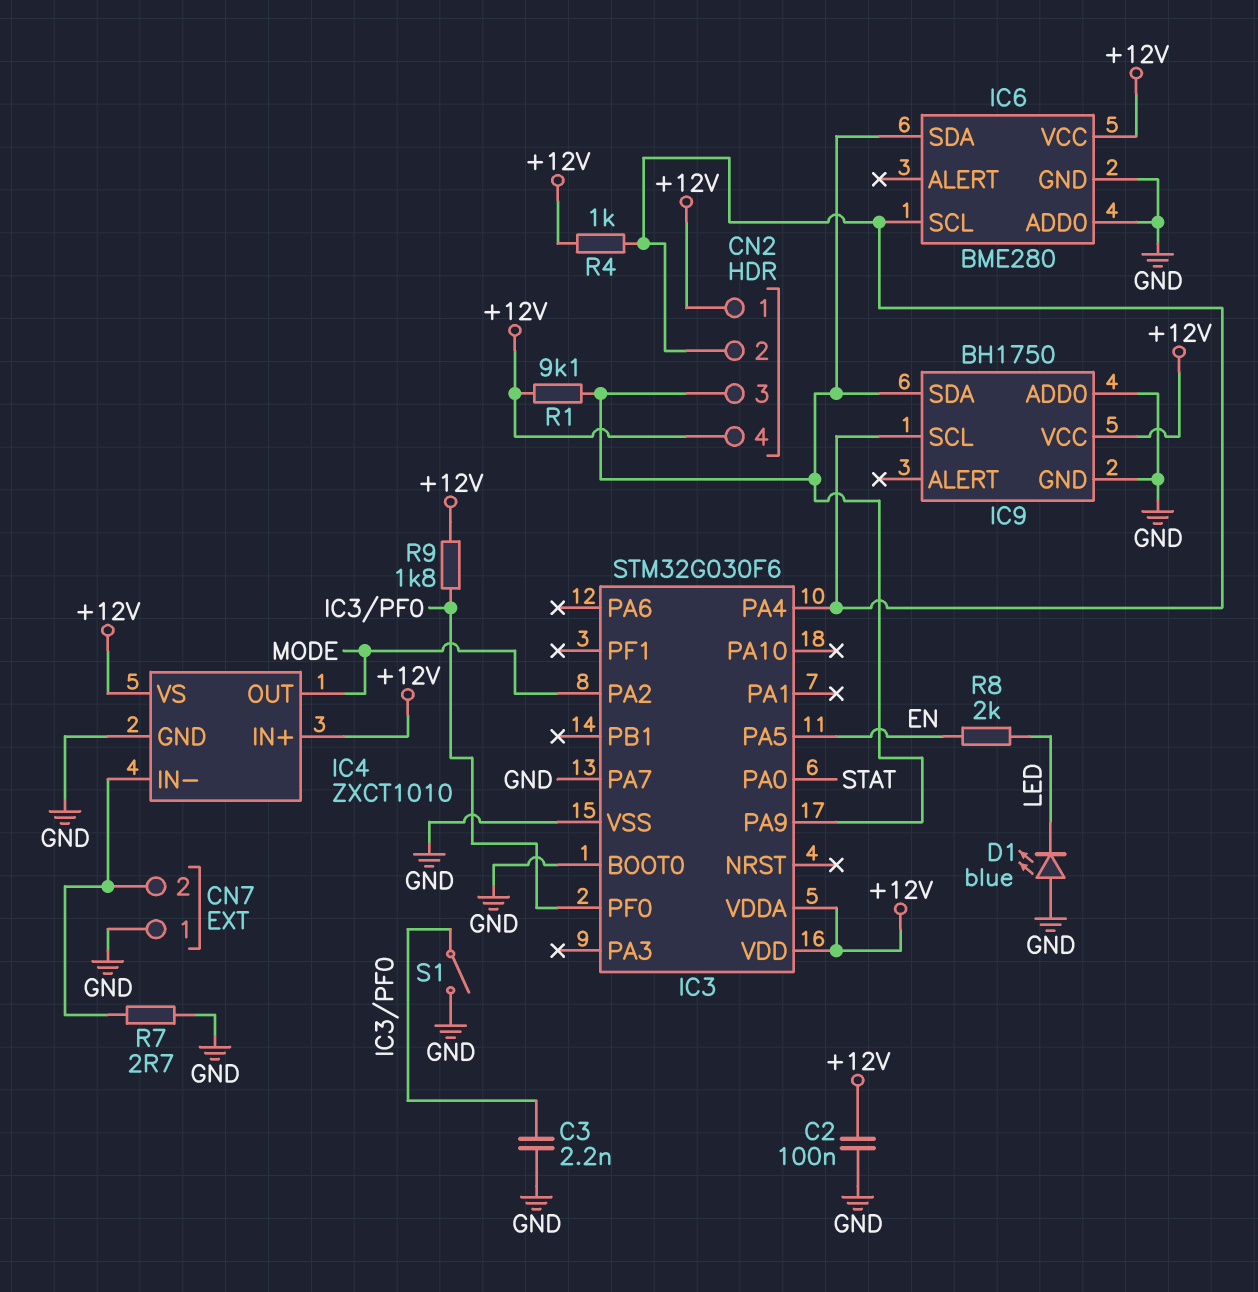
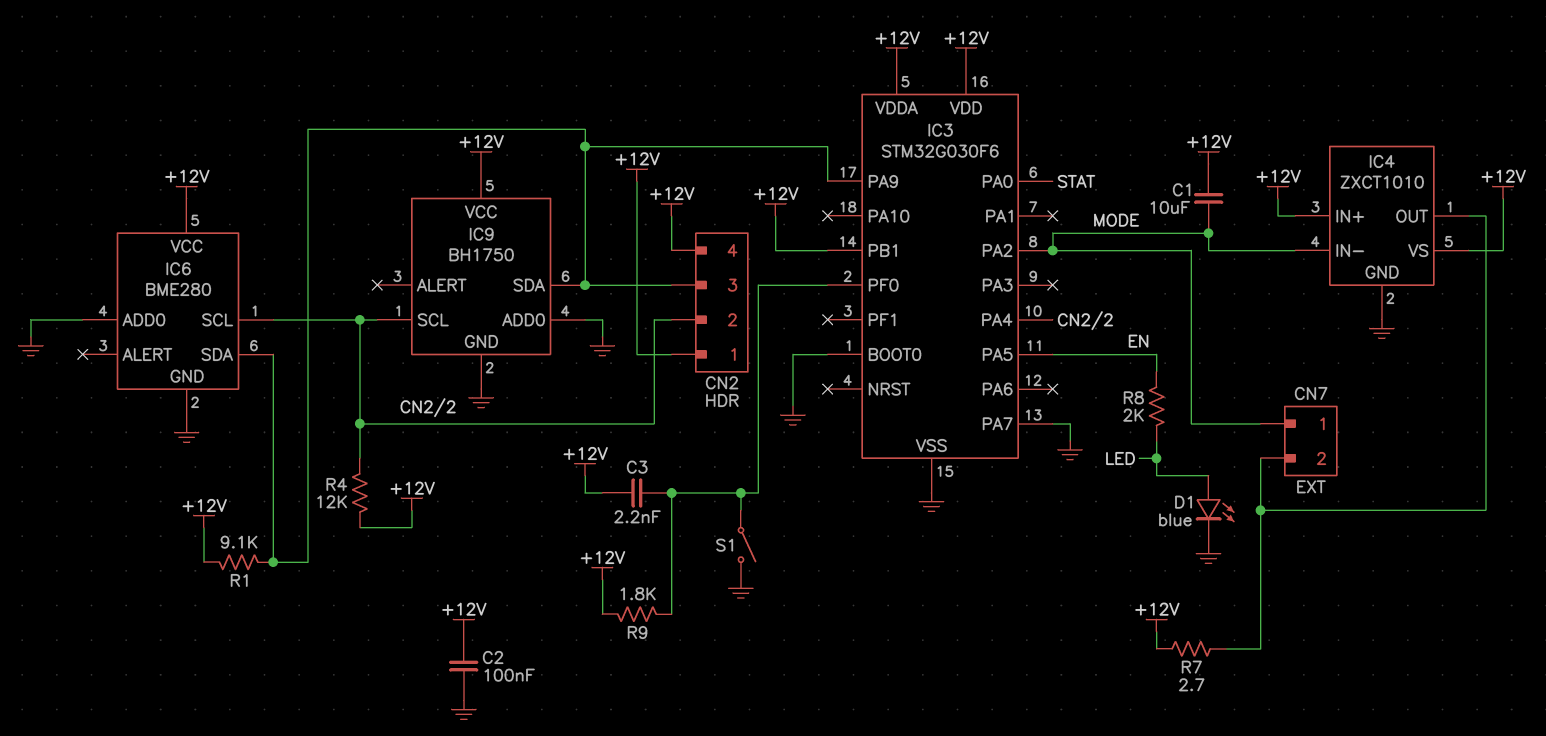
C1: none -> 10uF (+12V, MODE)
C3: 2.2nF (GND, IC3/PF0) -> 2.2nF (+12V, IC3/PF0)
CN7 pin 1: GND -> MODE
D1: LED blue (A GND, K LED) -> LED blue (A LED, K GND)
IC3 pin PB1: none -> +12V
IC4 pin IN-: CN7/2 -> MODE
IC4 pin OUT: MODE -> CN7/2
R4: 1k (+12V, CN2/2) -> 12k (+12V, CN2/2)
R7: 2.7 (CN7/2, GND) -> 2.7 (+12V, CN7/2)

